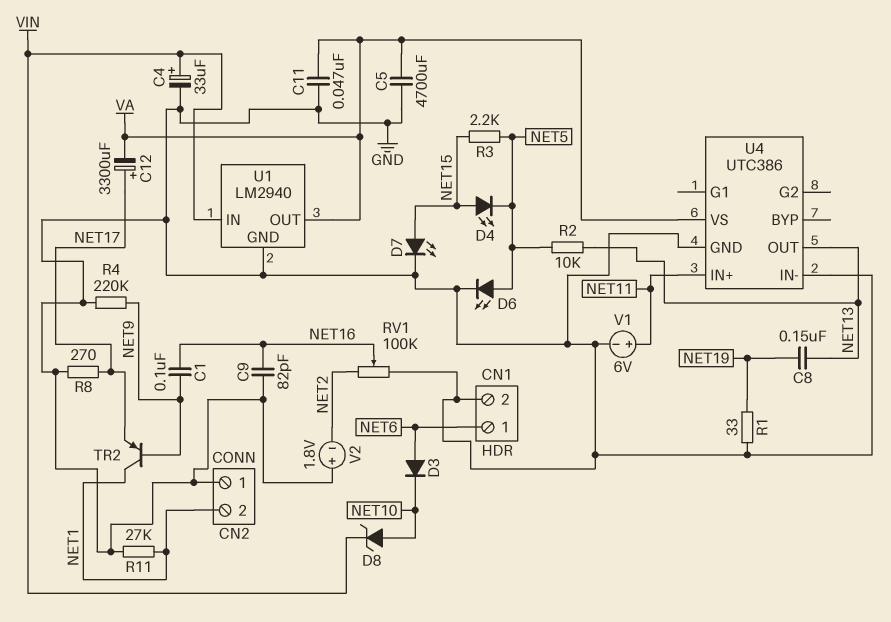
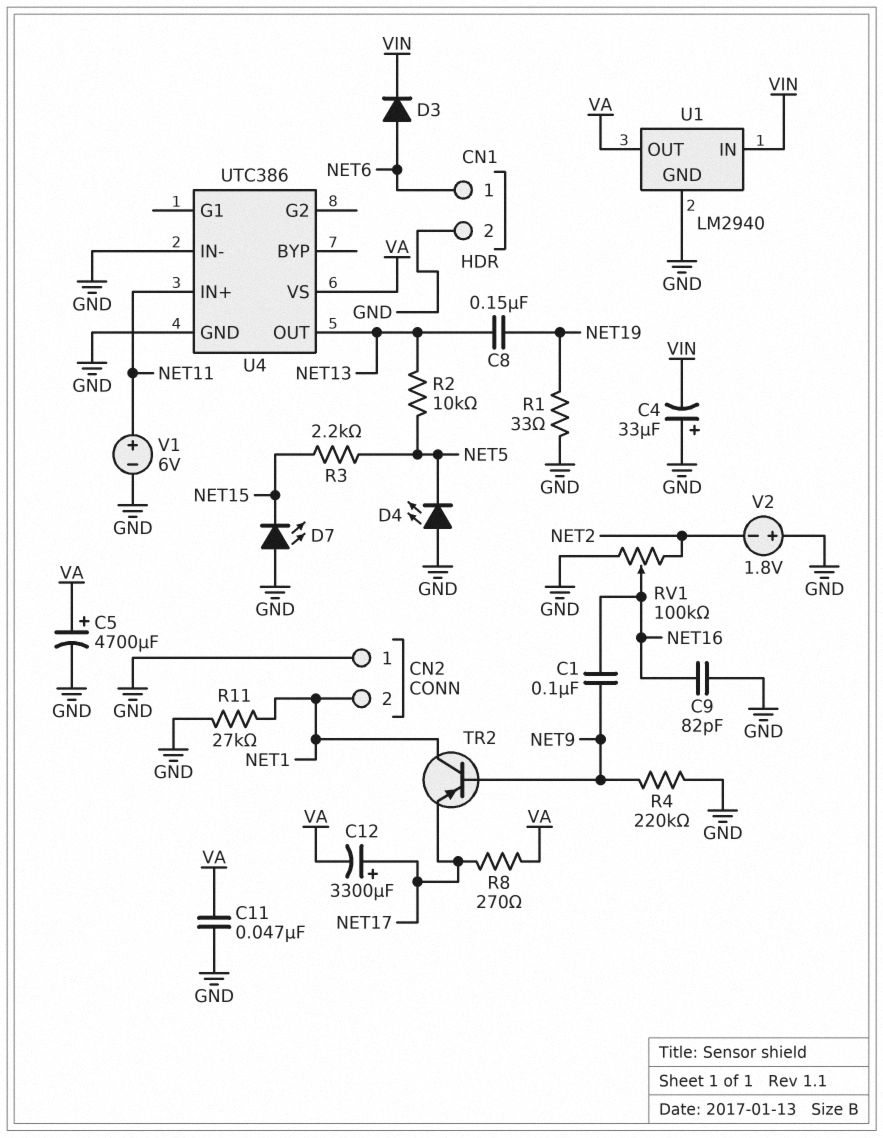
C4: 33uF (plus VIN, minus GND) -> 33uF (plus GND, minus VIN)
C5: 4700uF (GND, VA) -> 4700uF (plus VA, minus GND)
D3: diode (A NET6, K NET10) -> diode (A NET6, K VIN)
D4: LED (A NET15, K NET5) -> LED (A GND, K NET5)
D6: LED (A NET5, K GND) -> none
D7: LED (A NET15, K GND) -> LED (A GND, K NET15)
D8: zener (A NET10, K VIN) -> none
R8: 270 (GND, NET17) -> 270 (NET17, VA)

